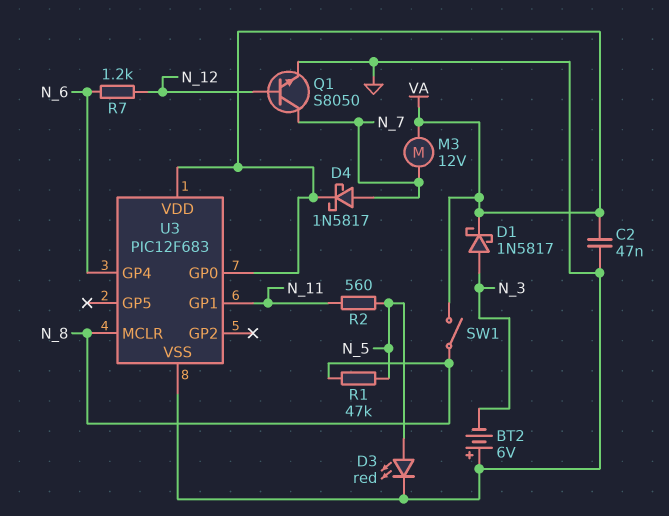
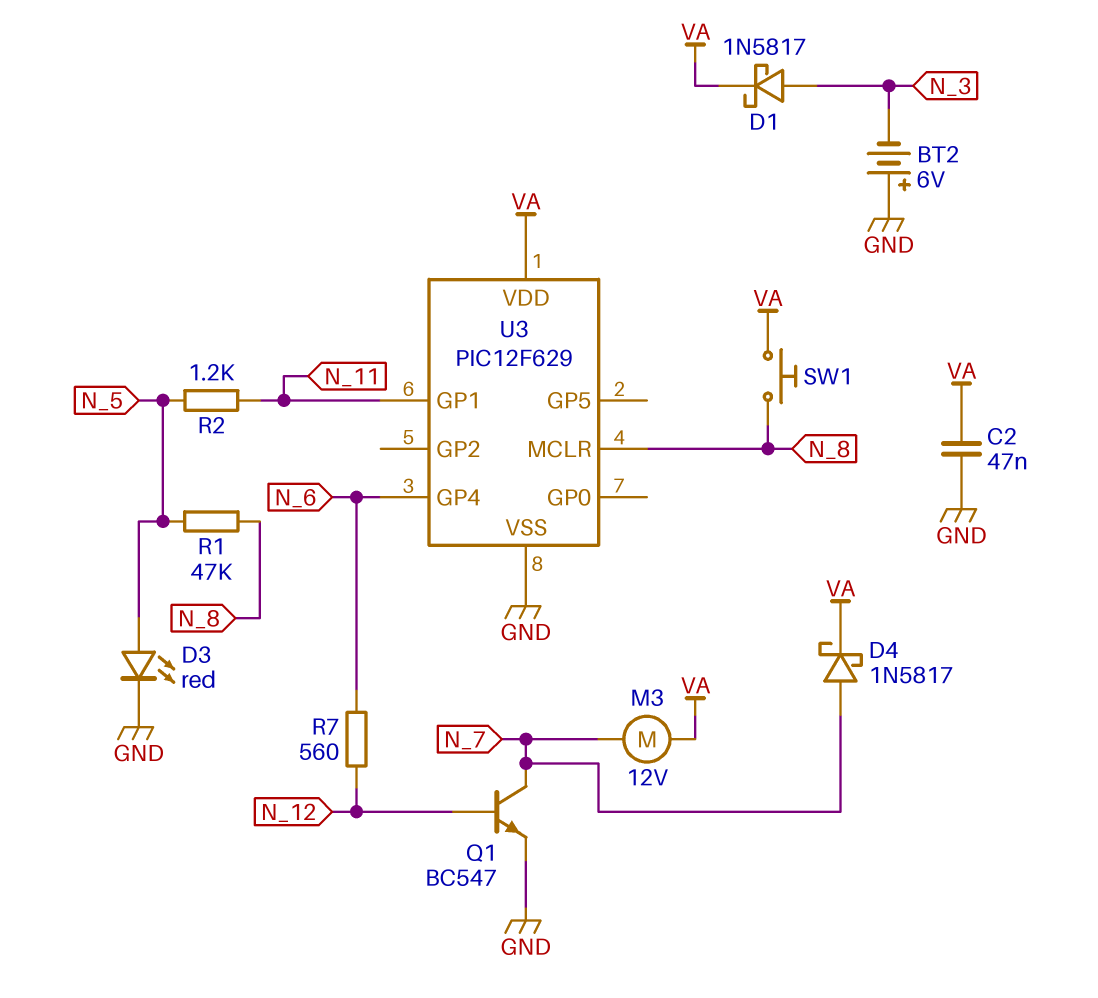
Q1: NPN S8050 (B N_12, C N_7, E GND) -> NPN BC547 (B N_12, C N_7, E GND)
R2: 560 (N_5, N_11) -> 1.2k (N_5, N_11)
R7: 1.2k (N_6, N_12) -> 560 (N_6, N_12)
SW1: switch (N_8, VA) -> button (N_8, VA)
U3: PIC12F683 -> PIC12F629
U3 pin GP0: VA -> none

